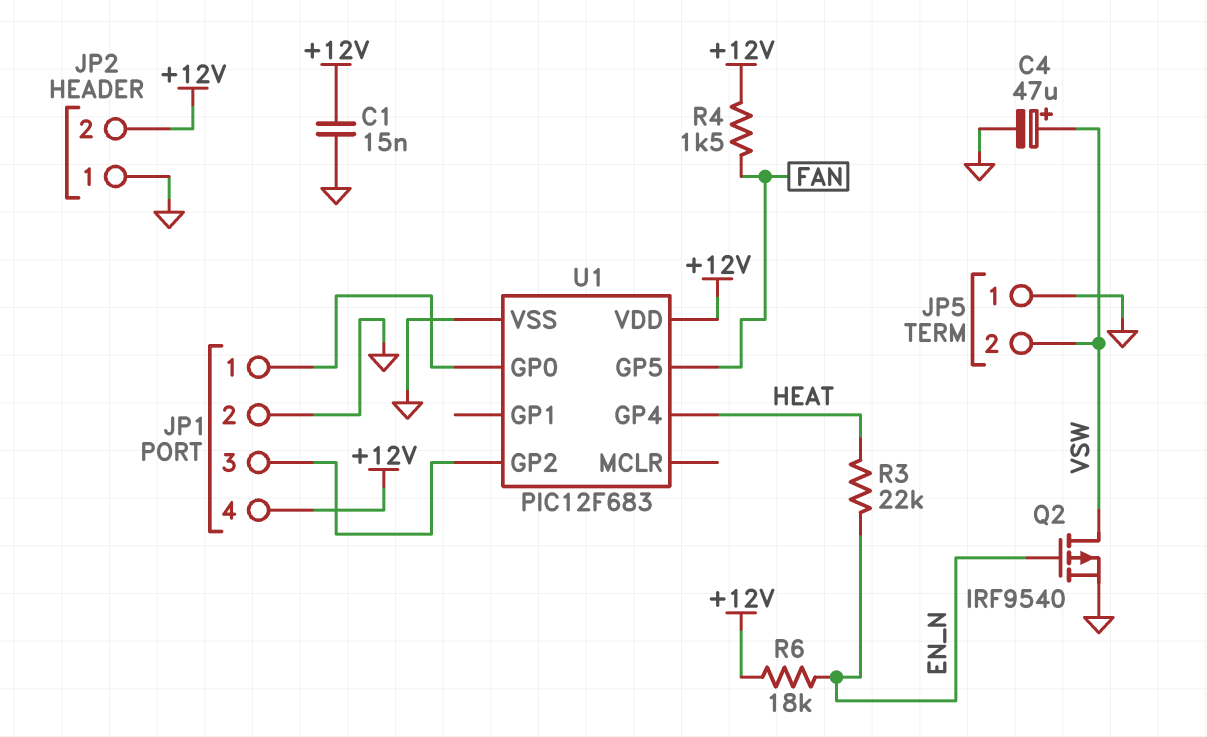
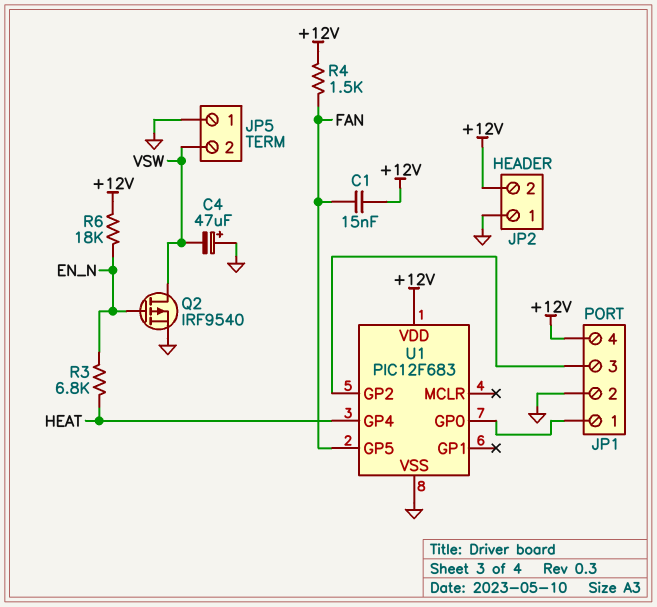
C1: 15nF (+12V, GND) -> 15nF (+12V, FAN)
C4: 47uF (plus VSW, minus GND) -> 47uF (plus GND, minus VSW)
R3: 22k (EN_N, HEAT) -> 6.8k (EN_N, HEAT)

